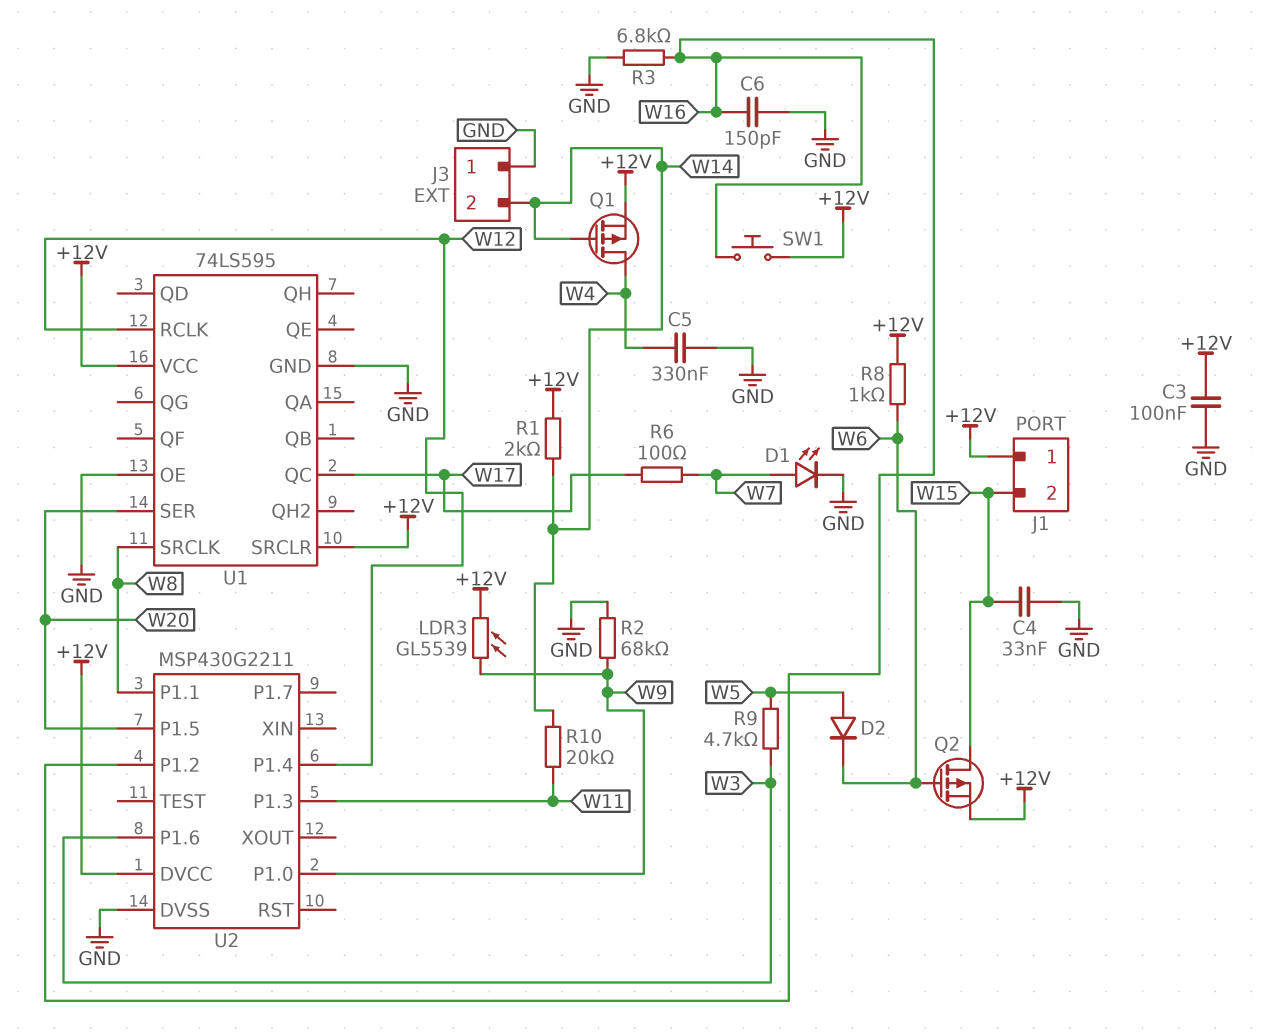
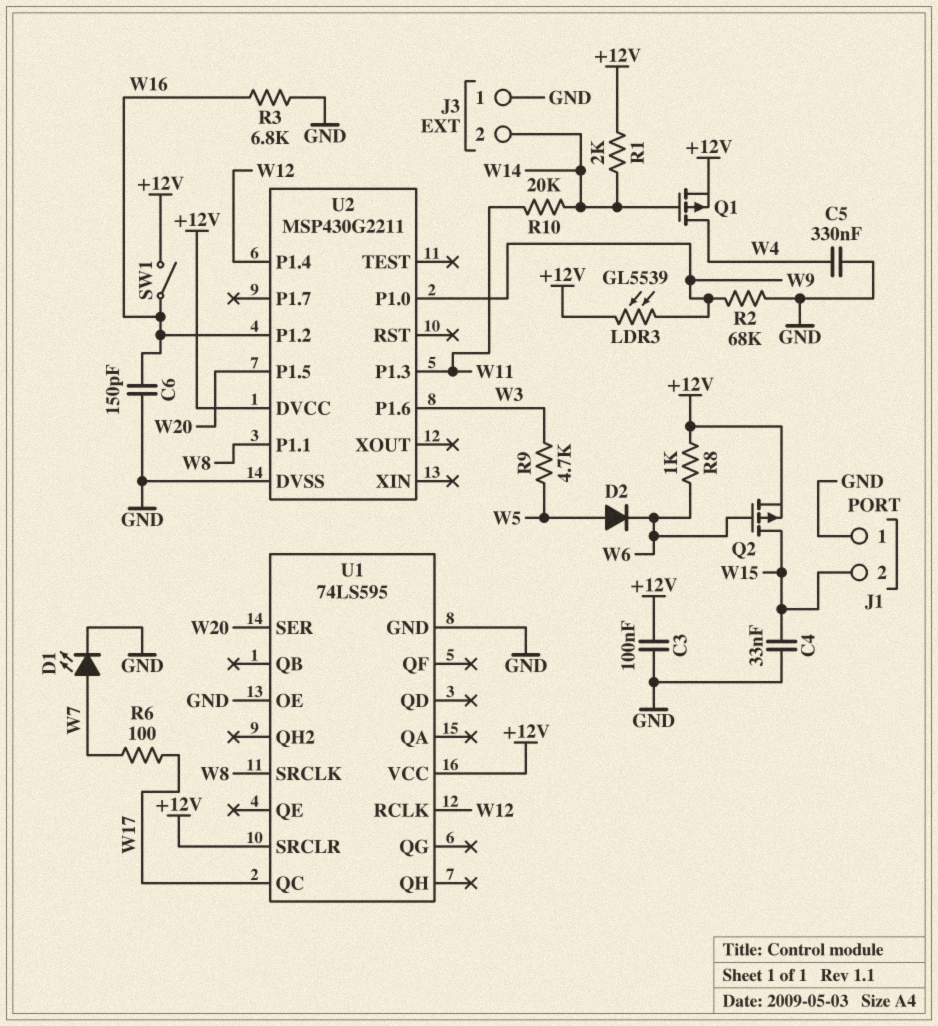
J1 pin 1: +12V -> GND
SW1: button (+12V, W16) -> switch (+12V, W16)

